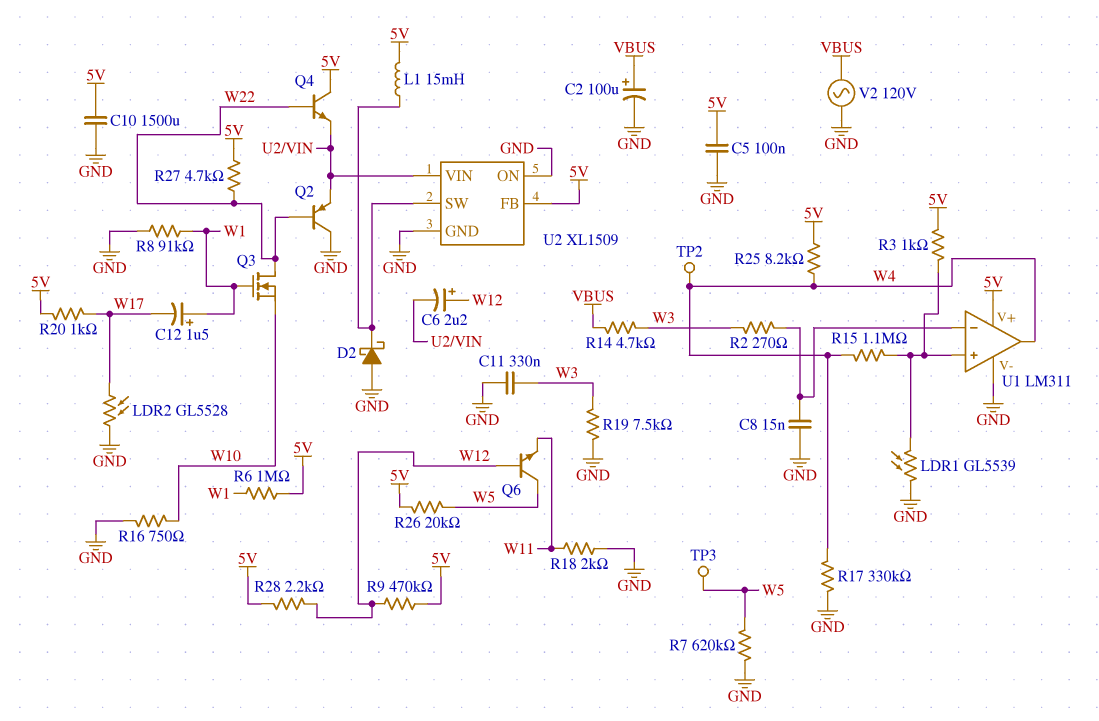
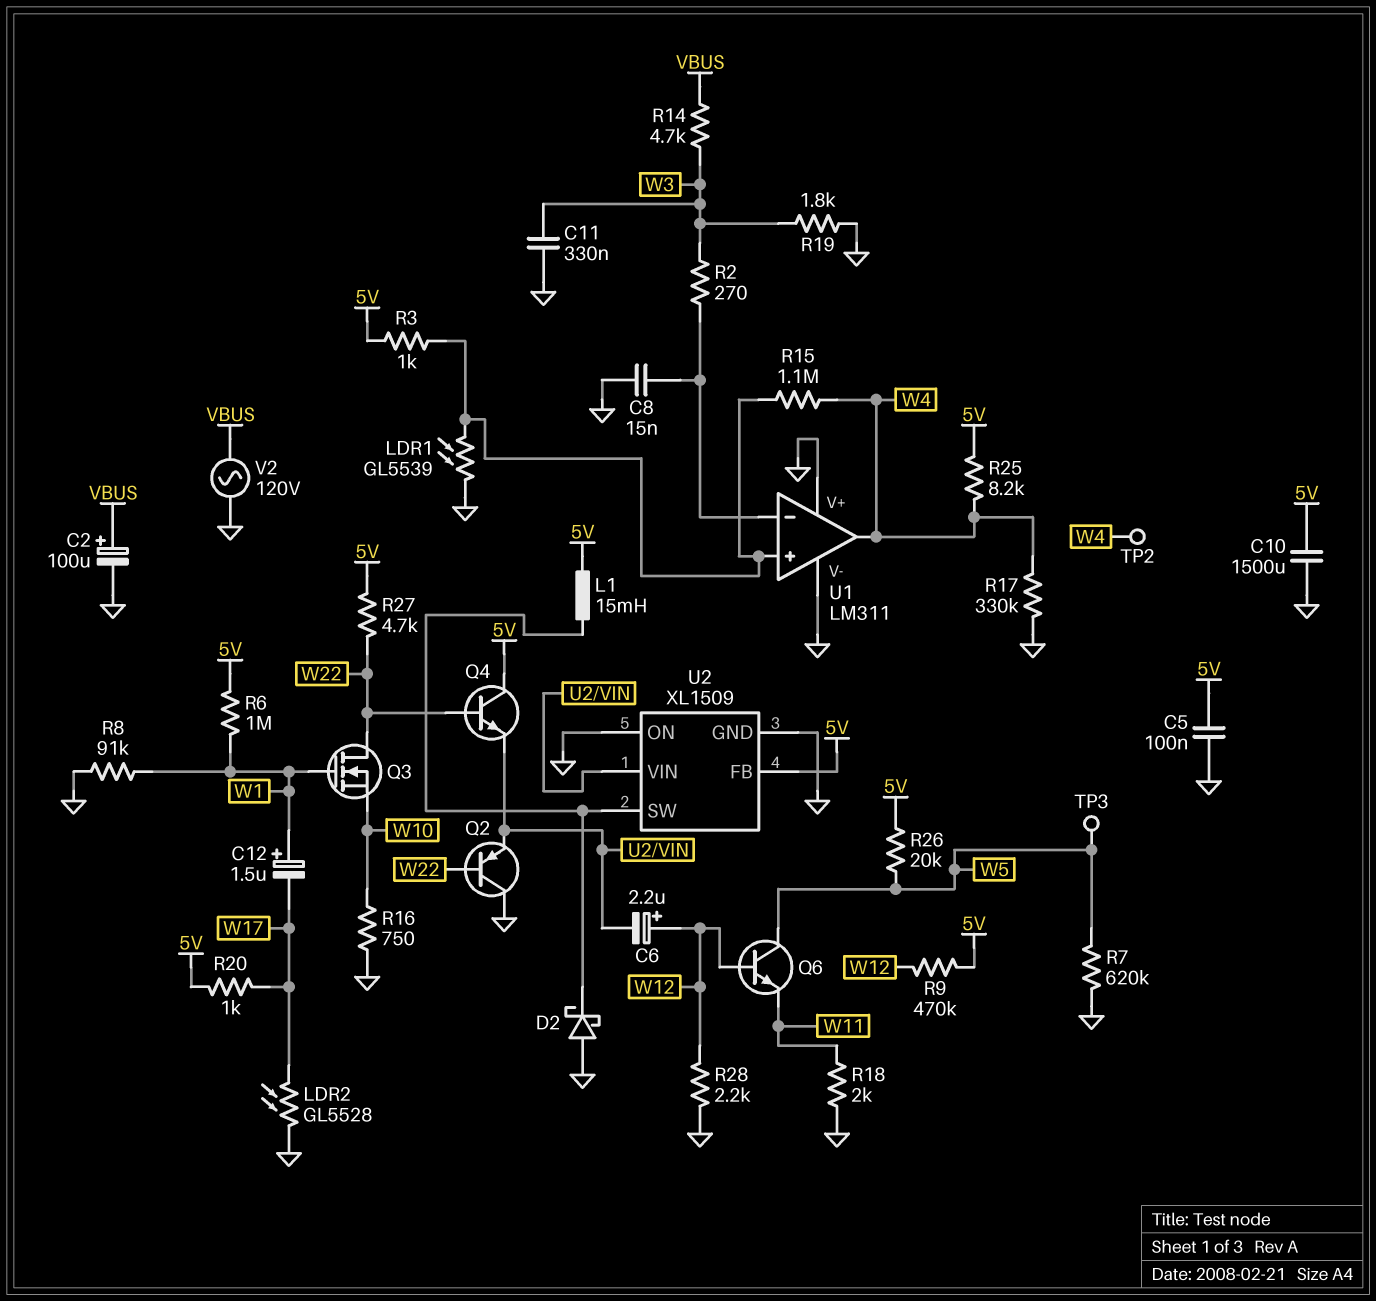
R19: 7.5k (GND, W3) -> 1.8k (GND, W3)
R28: 2.2k (5V, W12) -> 2.2k (GND, W12)
U1 pin V+: 5V -> GND

